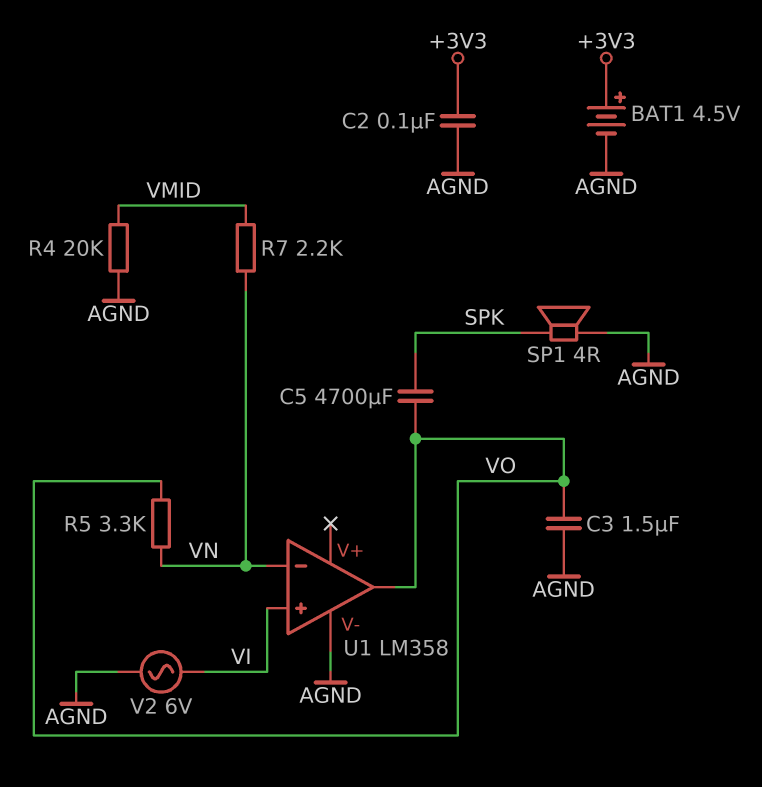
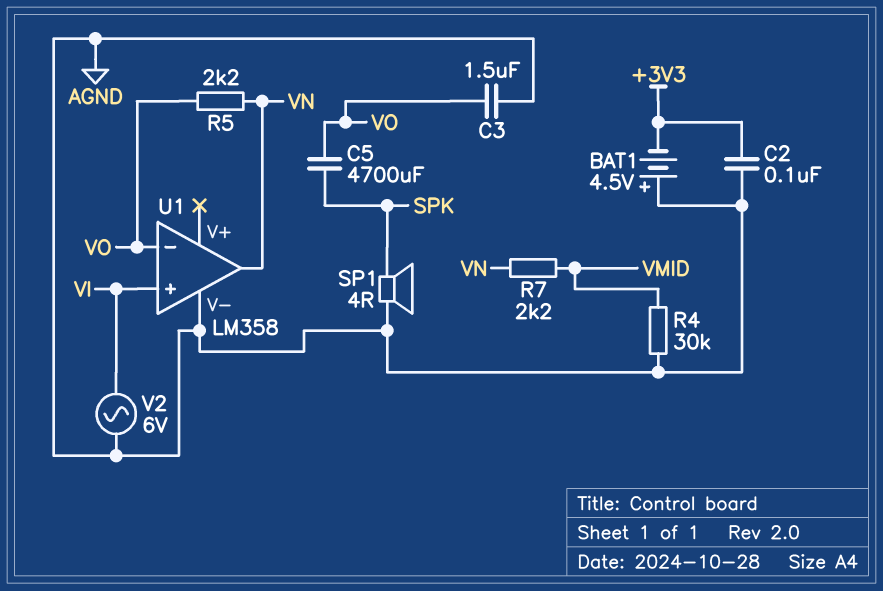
BAT1: 4.5V (plus +3V3, minus AGND) -> 4.5V (plus AGND, minus +3V3)
R4: 20k (AGND, VMID) -> 30k (AGND, VMID)
R5: 3.3k (VN, VO) -> 2.2k (VN, VO)
U1 pin in-: VN -> VO
U1 pin out: VO -> VN

